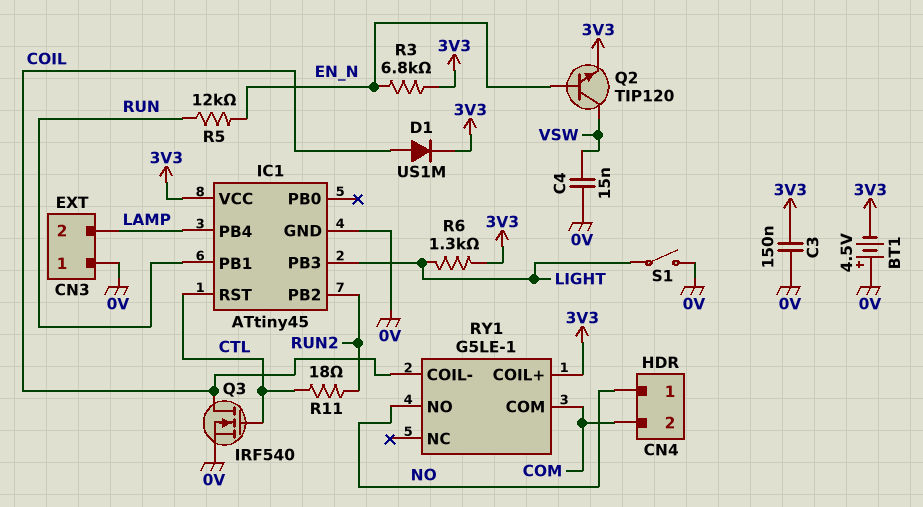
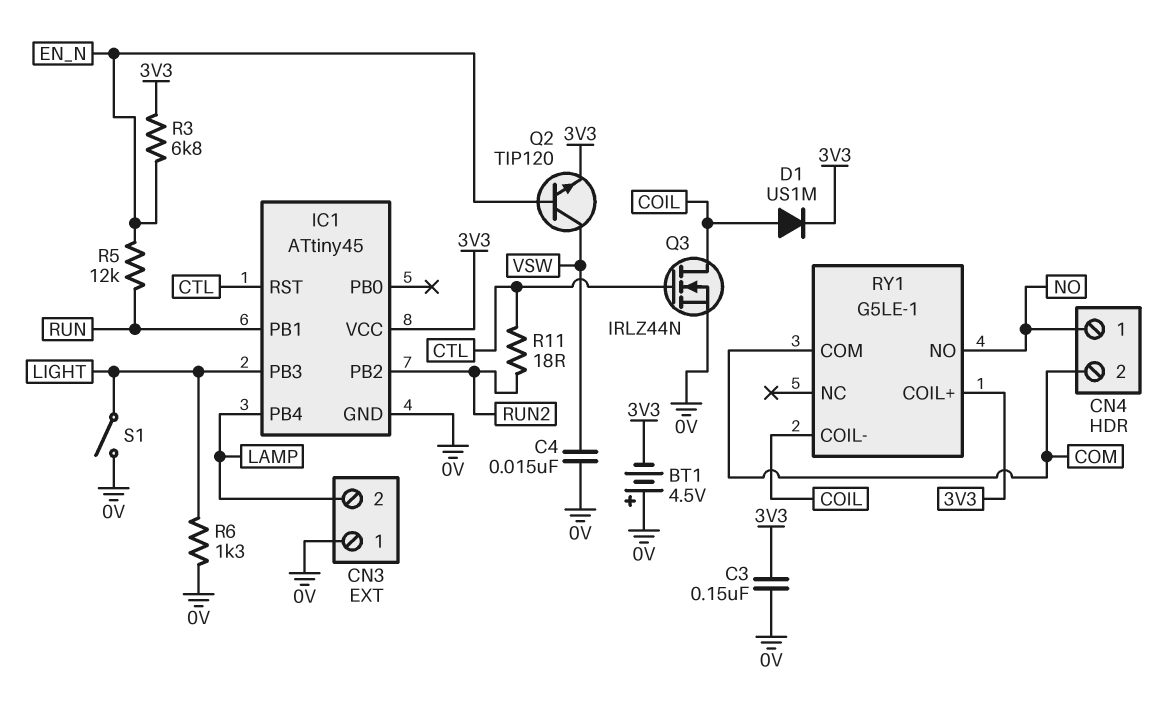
Q3: NMOS IRF540 (G CTL, D COIL, S 0V) -> NMOS IRLZ44N (G CTL, D COIL, S 0V)
R6: 1.3k (3V3, LIGHT) -> 1.3k (0V, LIGHT)

